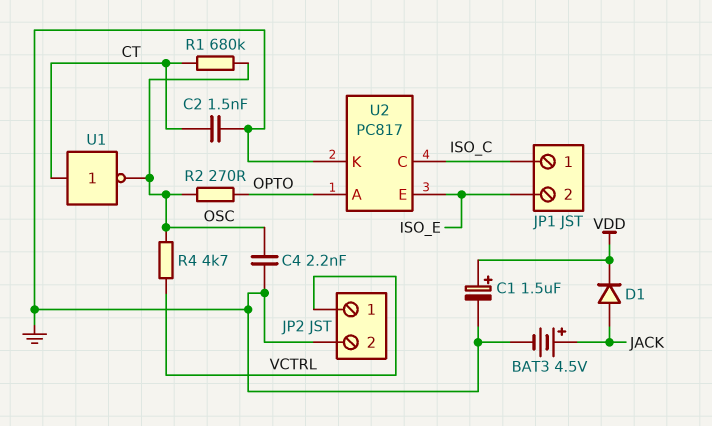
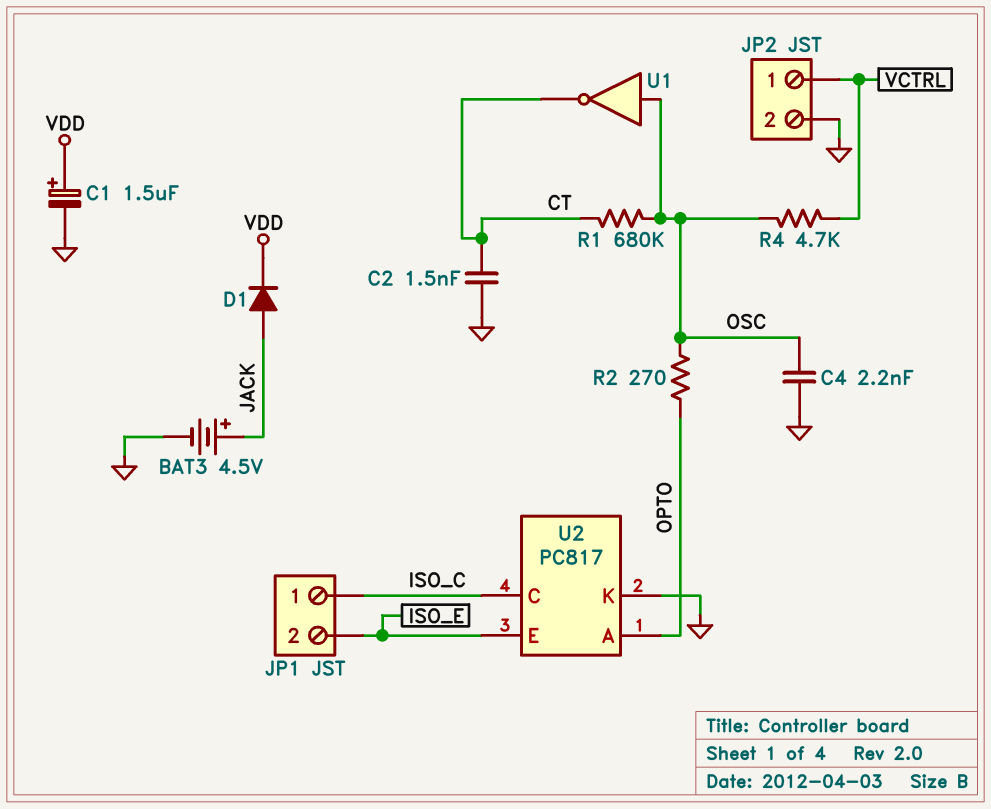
U1: NOT (in CT, out OSC) -> NOT (in OSC, out CT)

